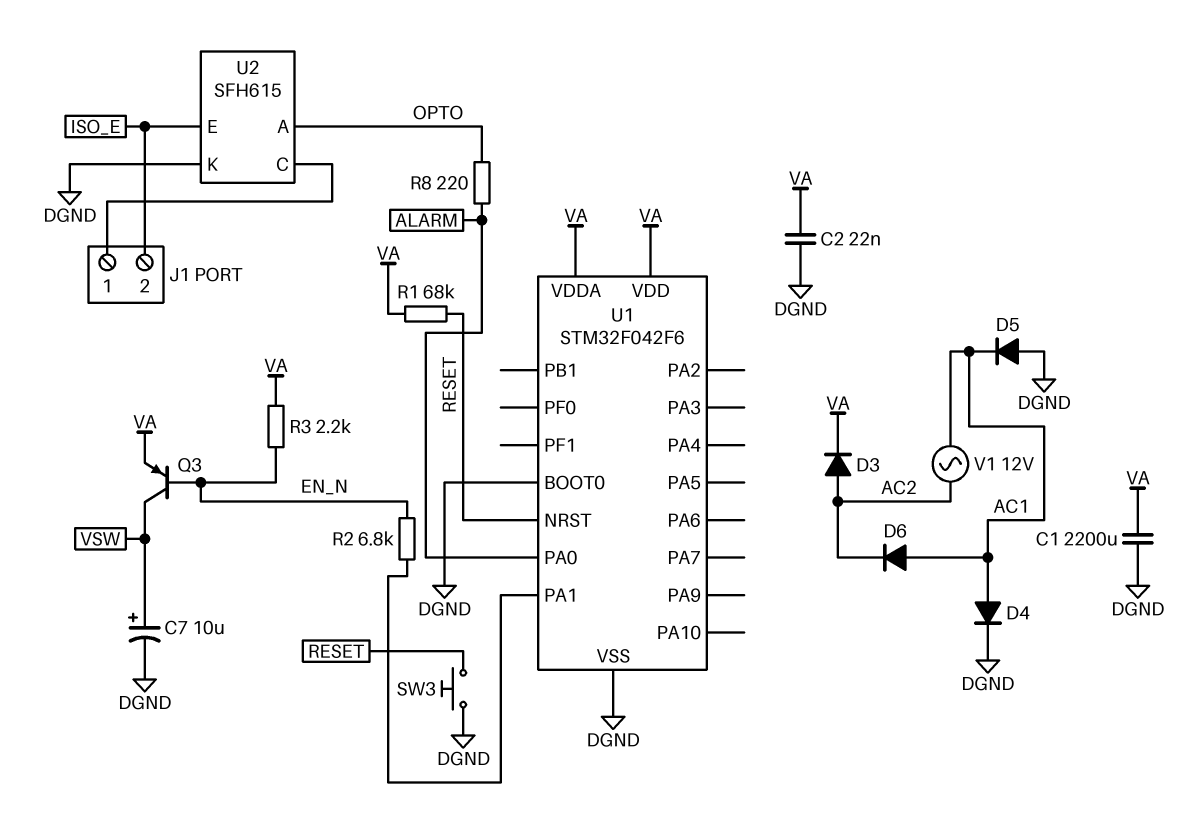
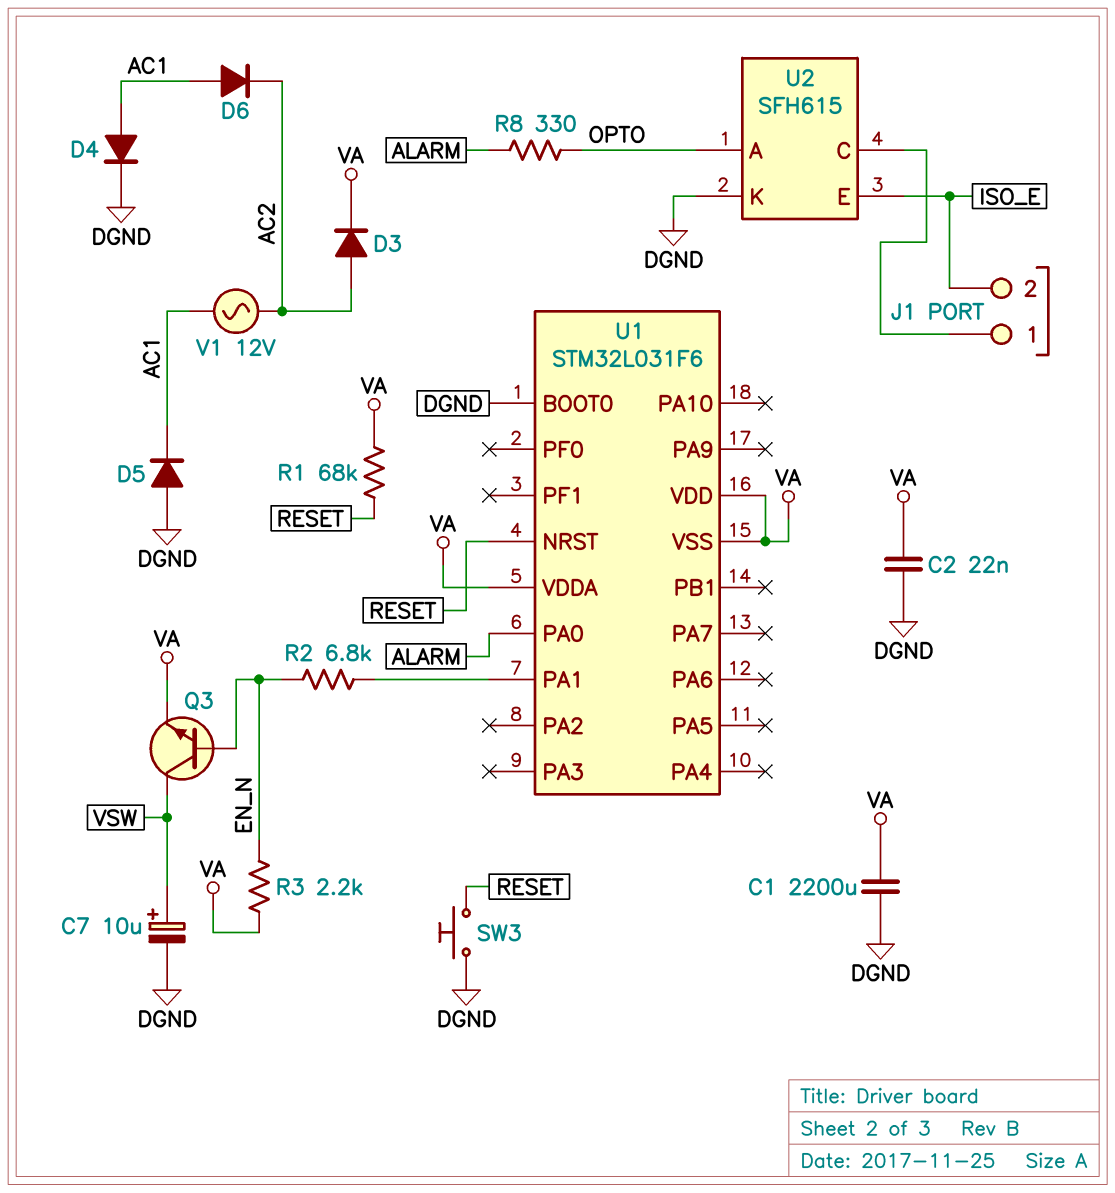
Q3: PNP (B EN_N, C VSW, E VA) -> NPN (B EN_N, C VSW, E VA)
R8: 220 (ALARM, OPTO) -> 330 (ALARM, OPTO)
U1: STM32F042F6 -> STM32L031F6
U1 pin VSS: DGND -> VA

